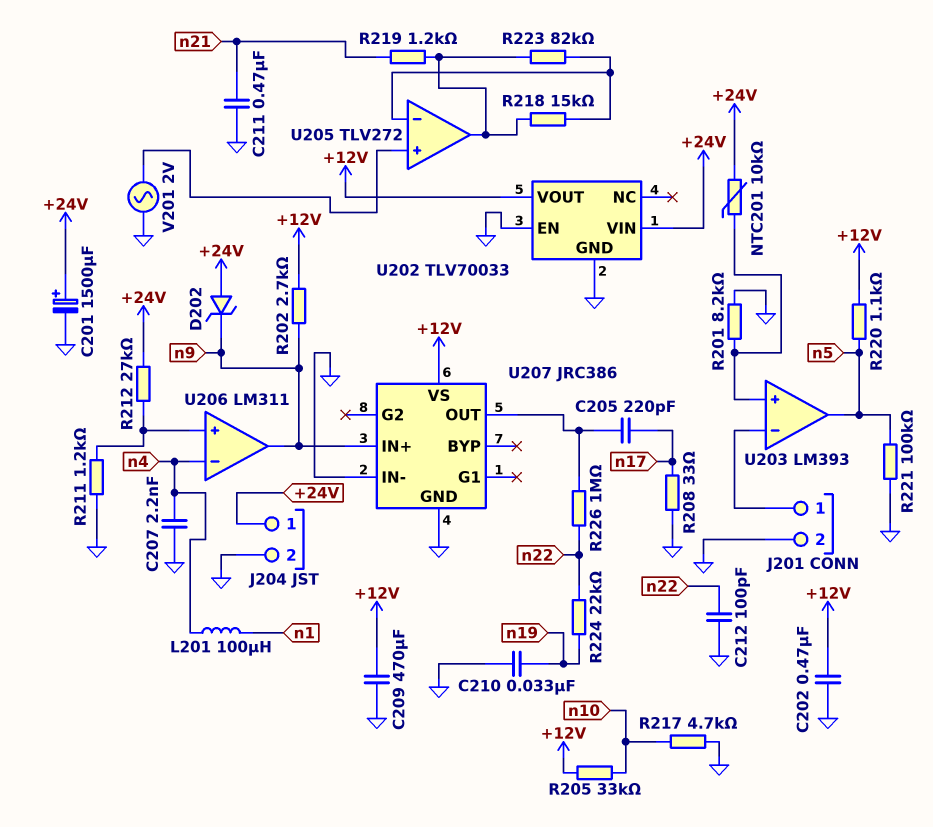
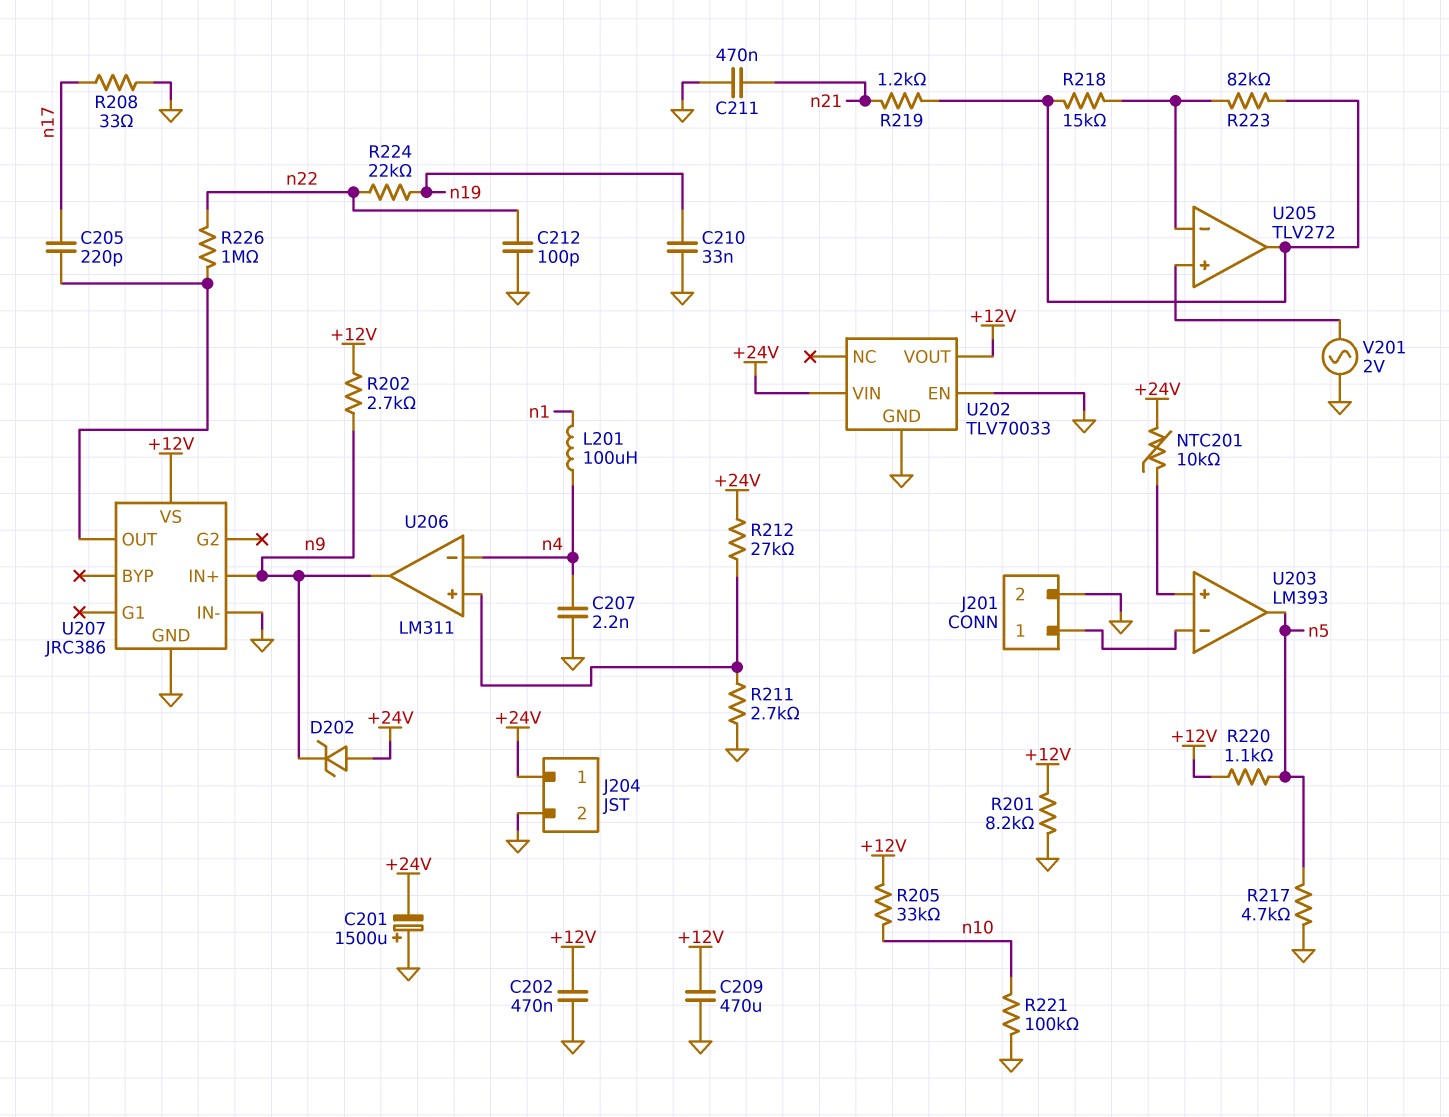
C201: 1500uF (plus +24V, minus GND) -> 1500uF (plus GND, minus +24V)
R201: 8.2k (GND, U203/in+) -> 8.2k (+12V, GND)
R211: 1.2k (GND, U206/in+) -> 2.7k (GND, U206/in+)
R217: 4.7k (GND, n10) -> 4.7k (GND, n5)
R221: 100k (GND, n5) -> 100k (GND, n10)

